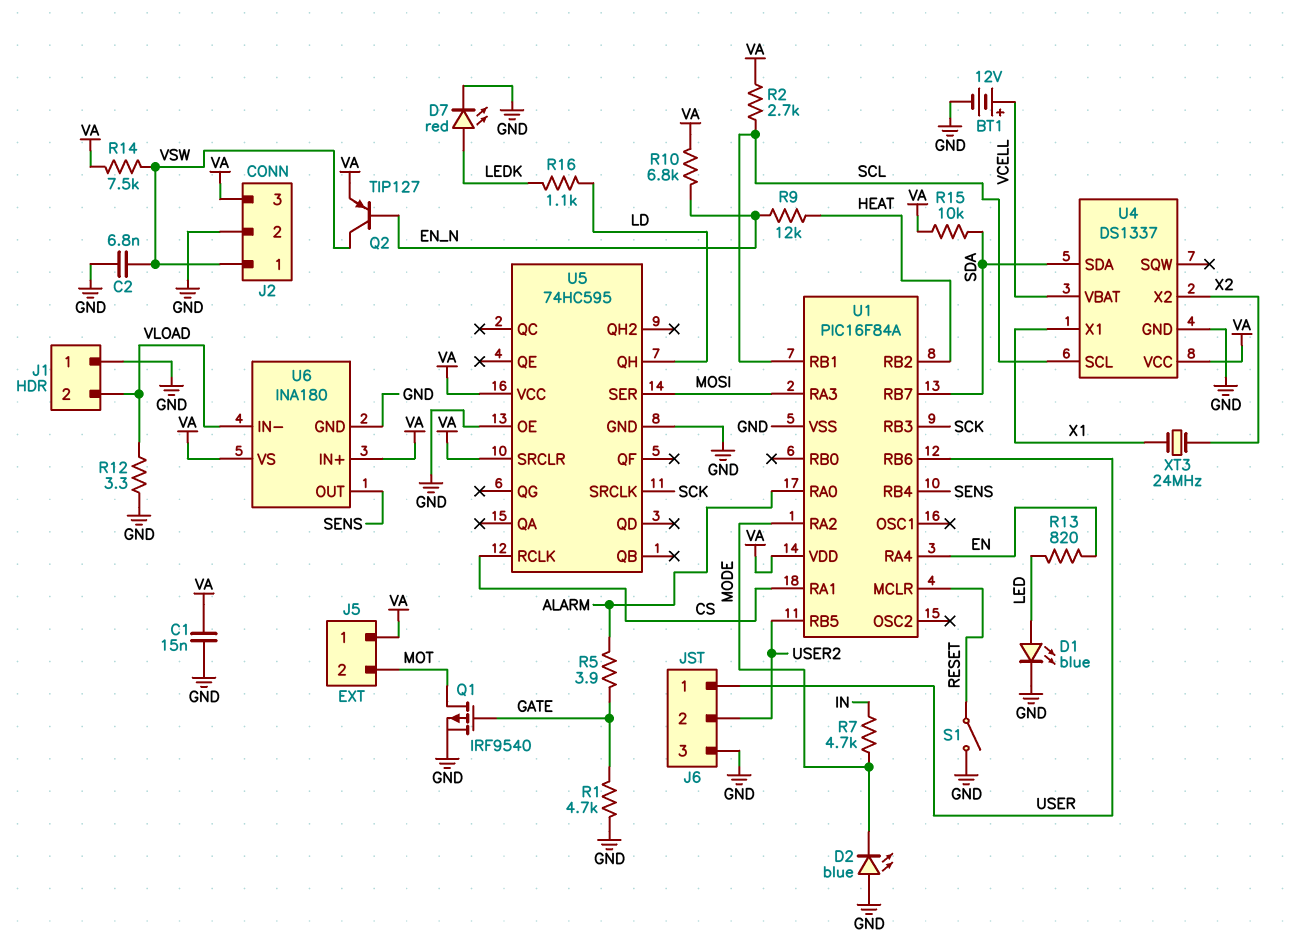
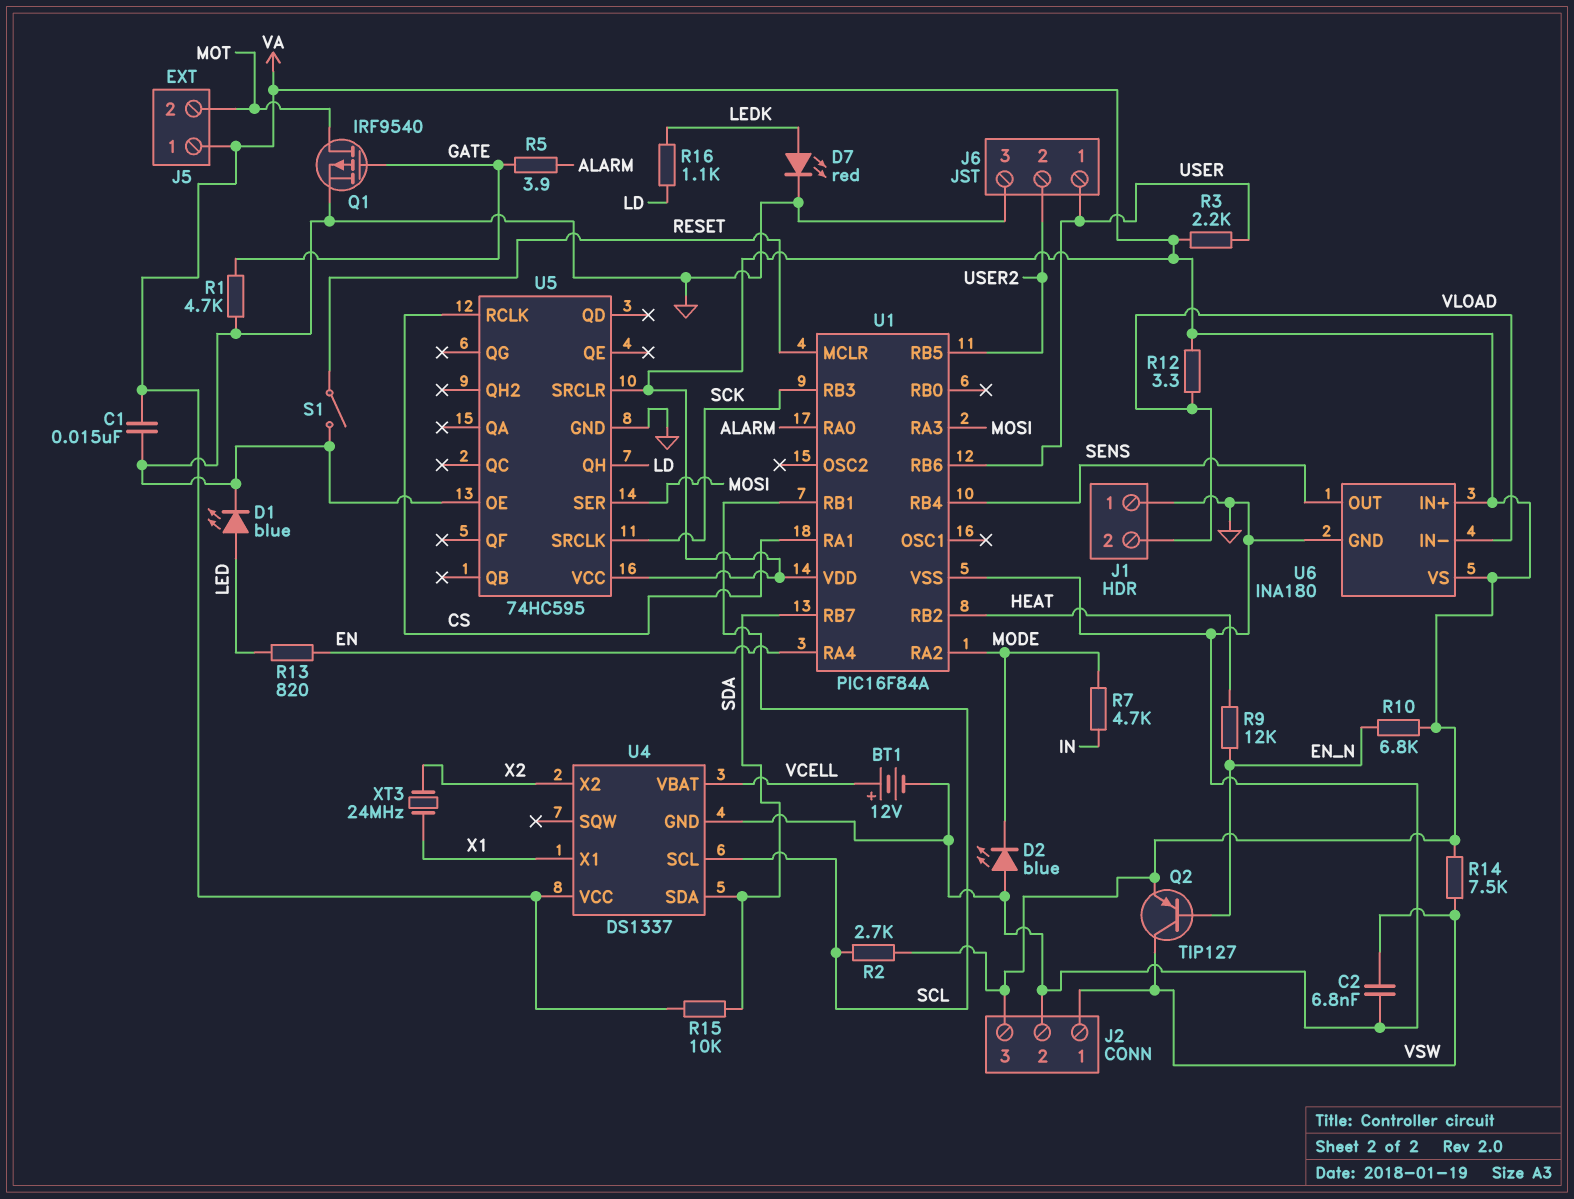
R3: none -> 2.2k (USER, VA)
R12: 3.3 (GND, VLOAD) -> 3.3 (VA, VLOAD)

